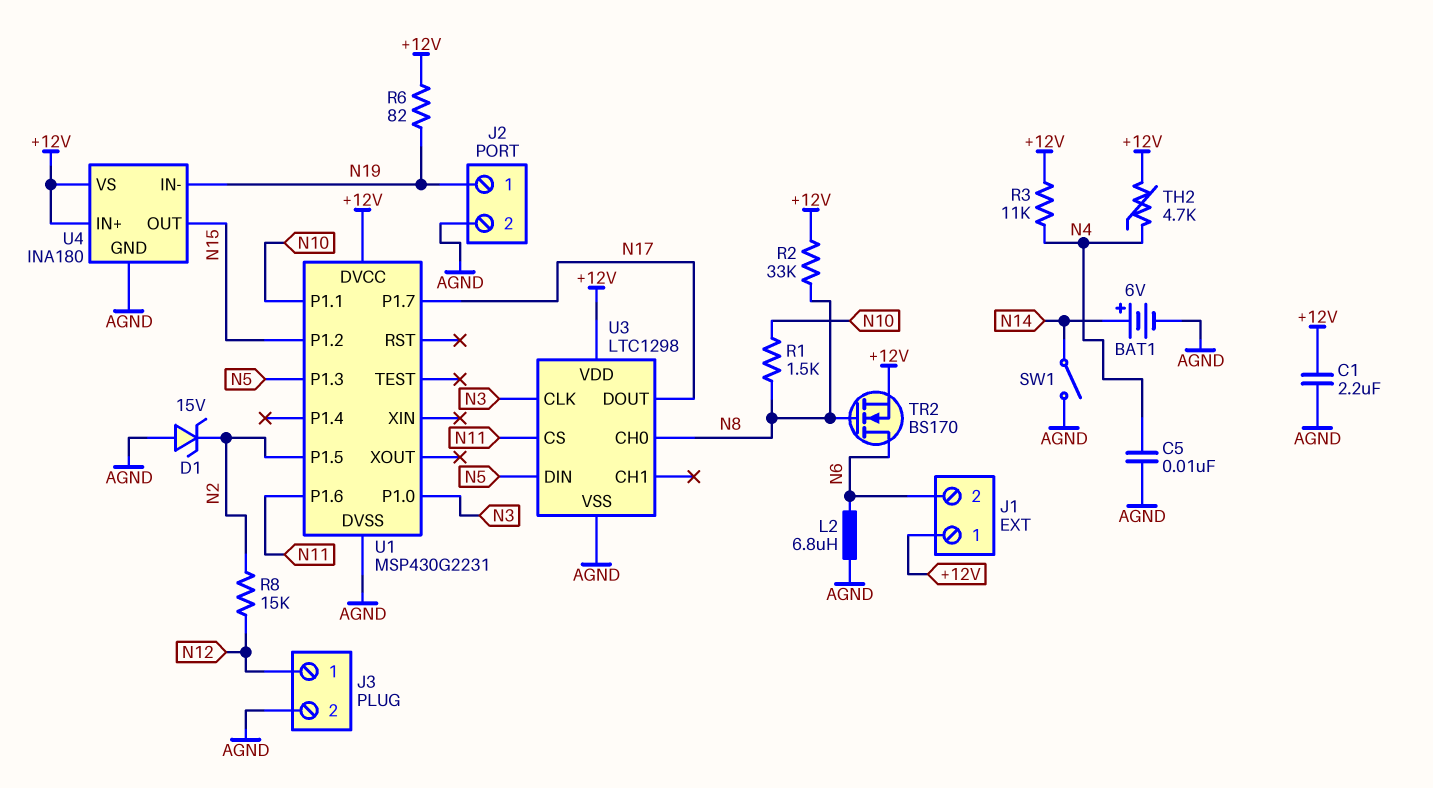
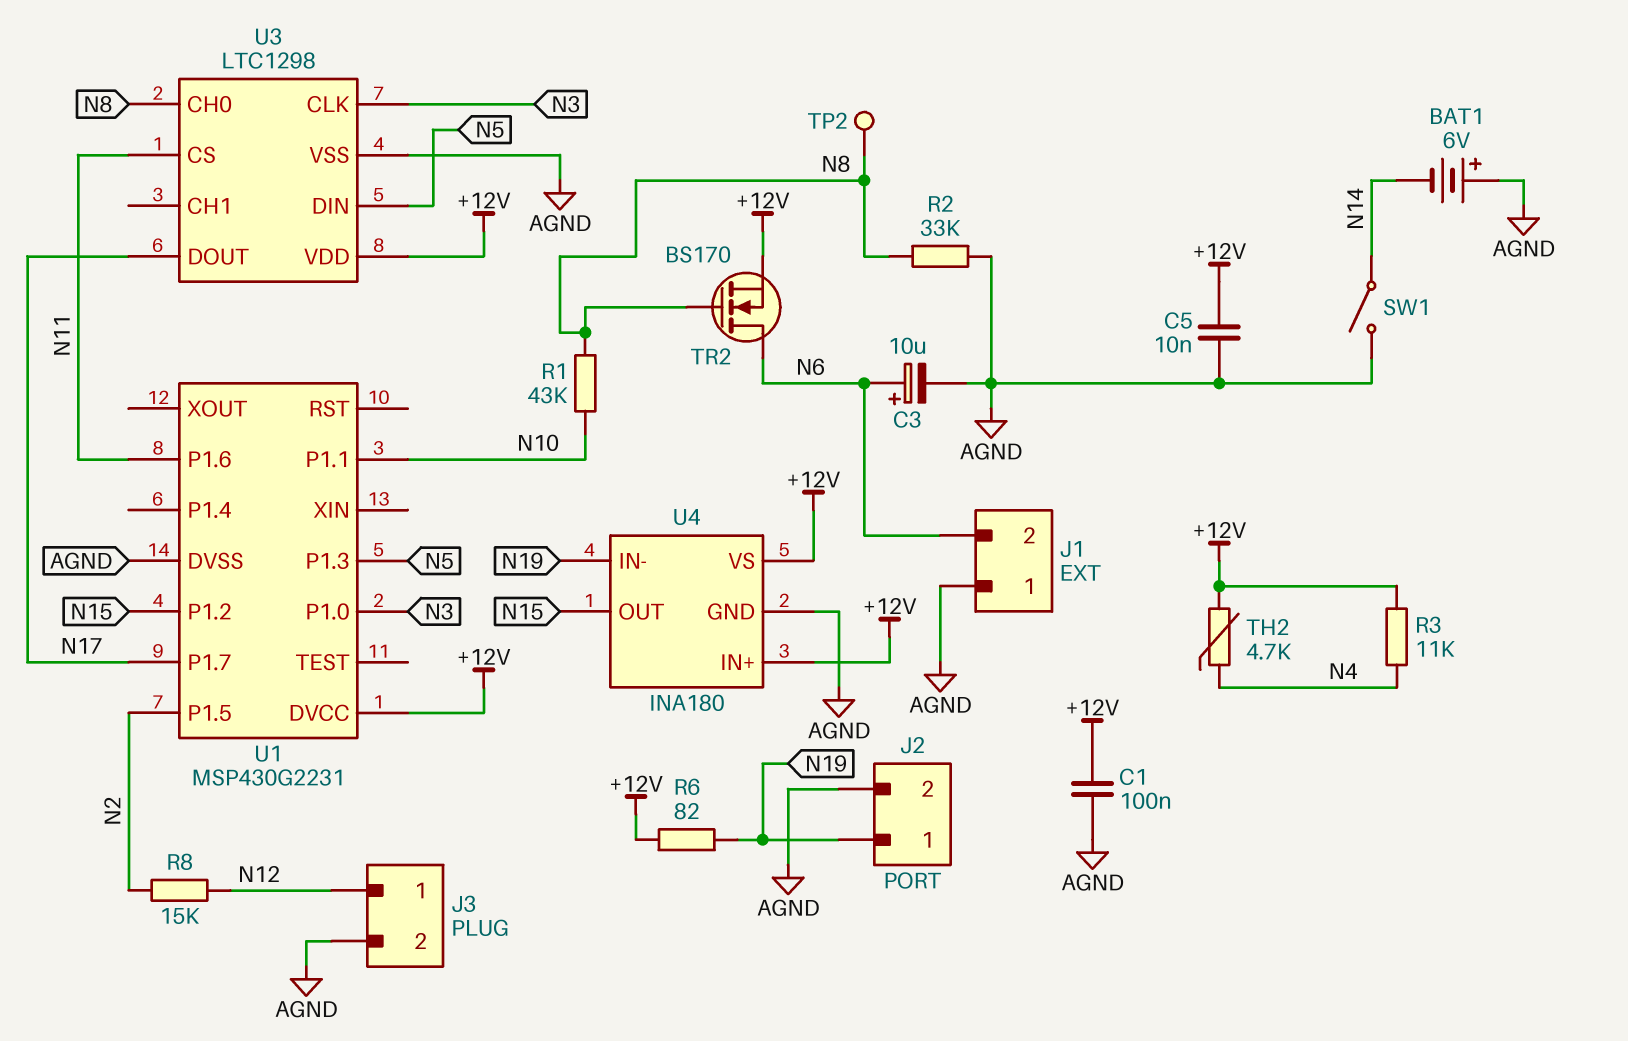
BAT1: 6V (plus N14, minus AGND) -> 6V (plus AGND, minus N14)
C1: 2.2uF (+12V, AGND) -> 100nF (+12V, AGND)
C3: none -> 10uF (plus N6, minus AGND)
C5: 10nF (AGND, N4) -> 10nF (+12V, AGND)
D1: zener 15V (A AGND, K N2) -> none
J1 pin 1: +12V -> AGND
L2: 6.8uH (AGND, N6) -> none
R1: 1.5k (N8, N10) -> 43k (N8, N10)
R2: 33k (+12V, N8) -> 33k (AGND, N8)
TP2: none -> test point (N8)

